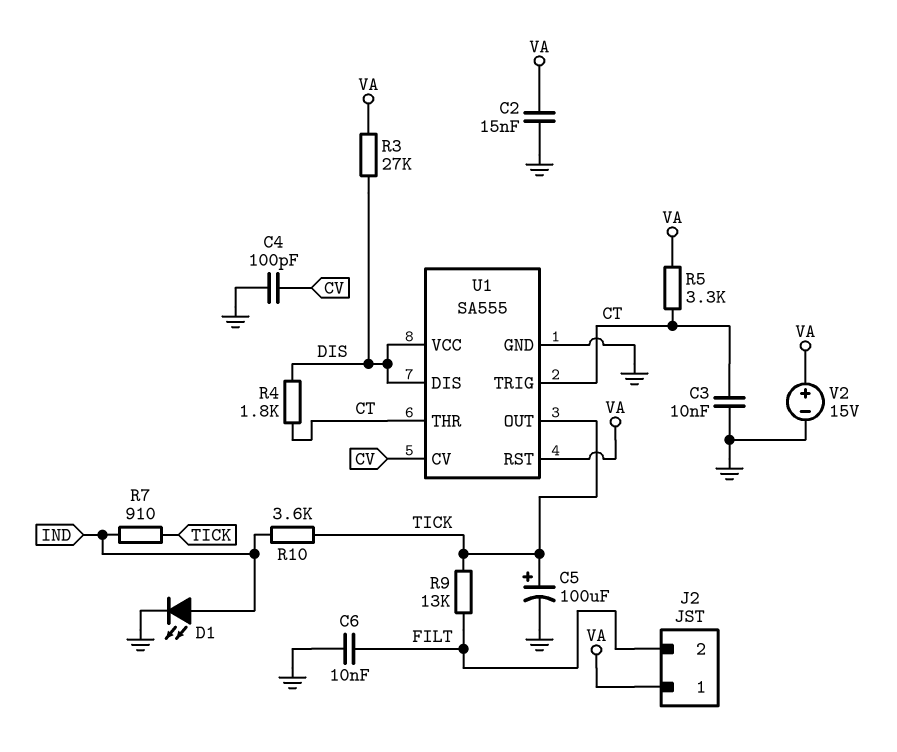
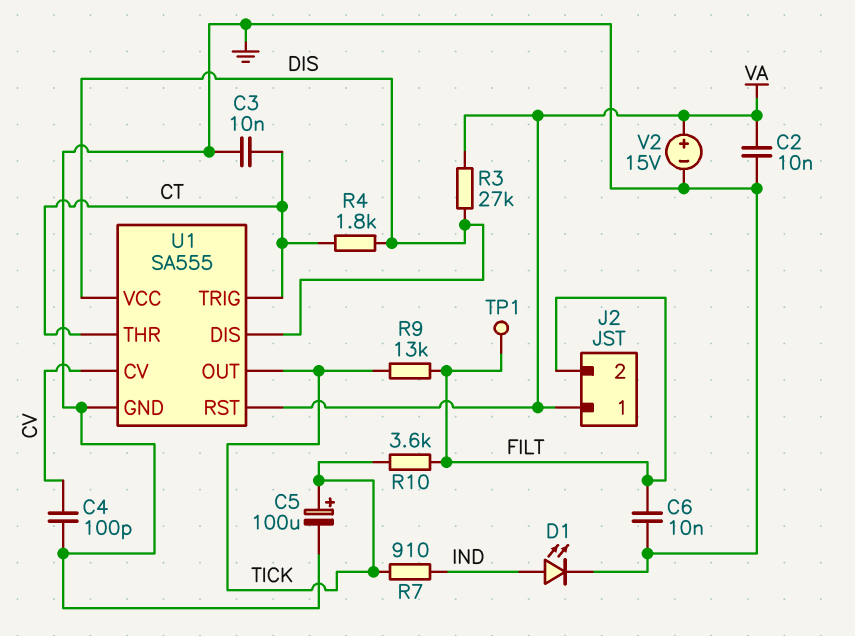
C2: 15nF (GND, VA) -> 10nF (GND, VA)
R5: 3.3k (CT, VA) -> none
R10: 3.6k (IND, TICK) -> 3.6k (FILT, TICK)
TP1: none -> test point (FILT)

